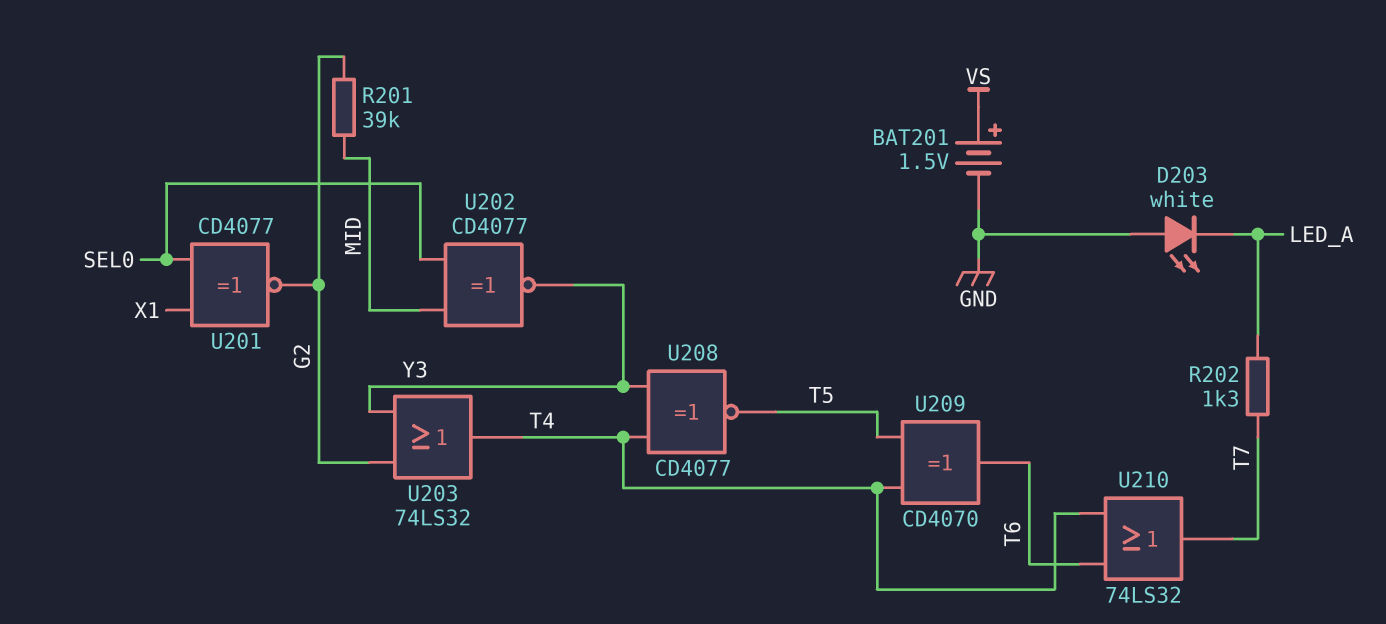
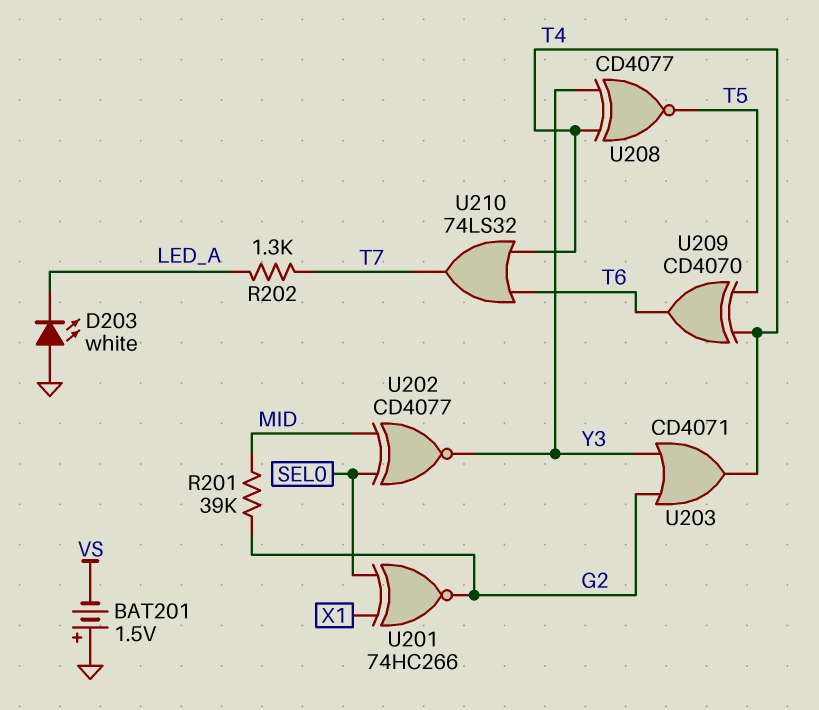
BAT201: 1.5V (plus VS, minus GND) -> 1.5V (plus GND, minus VS)
U201: XNOR CD4077 (in SEL0, in X1, out G2) -> XNOR 74HC266 (in SEL0, in X1, out G2)
U203: OR 74LS32 (in G2, in Y3, out T4) -> OR CD4071 (in G2, in Y3, out T4)

